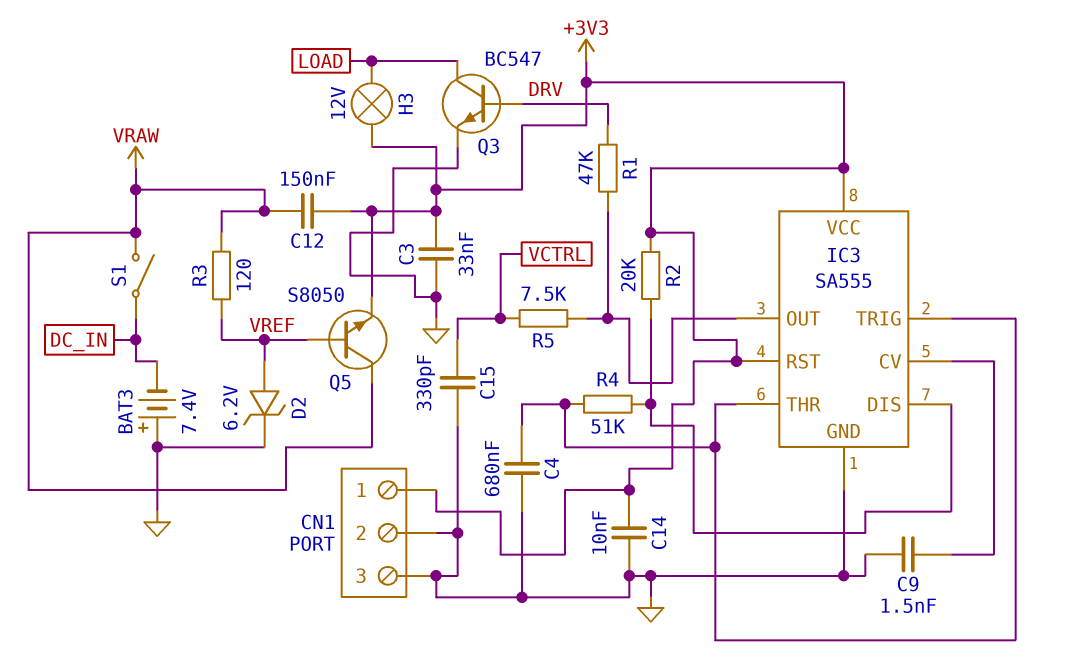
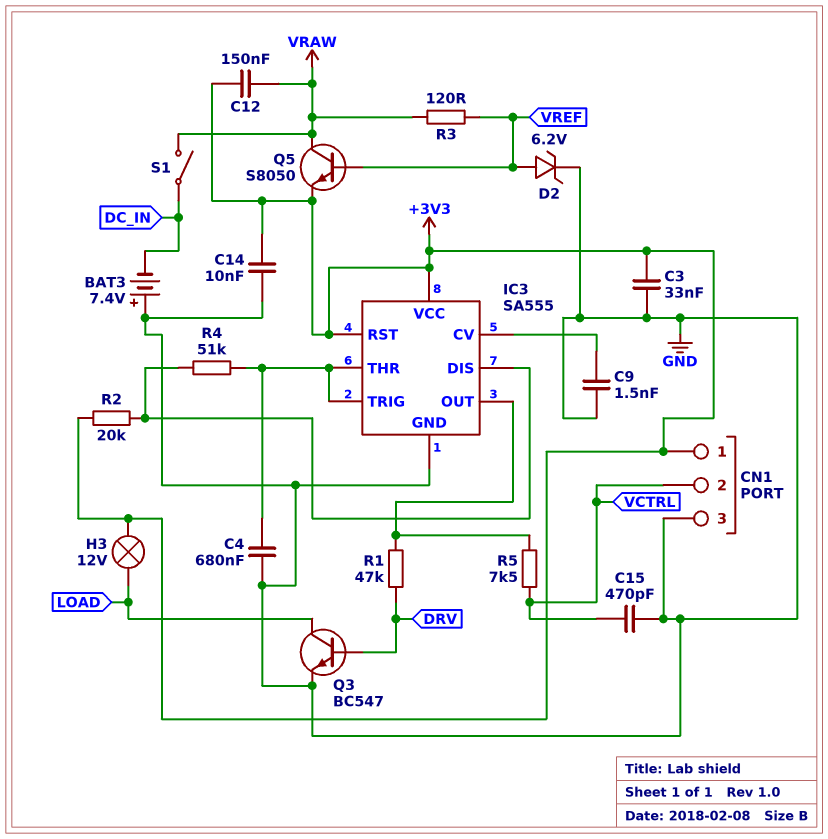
C15: 330pF (GND, VCTRL) -> 470pF (GND, VCTRL)
CN1 pin 2: GND -> VCTRL

